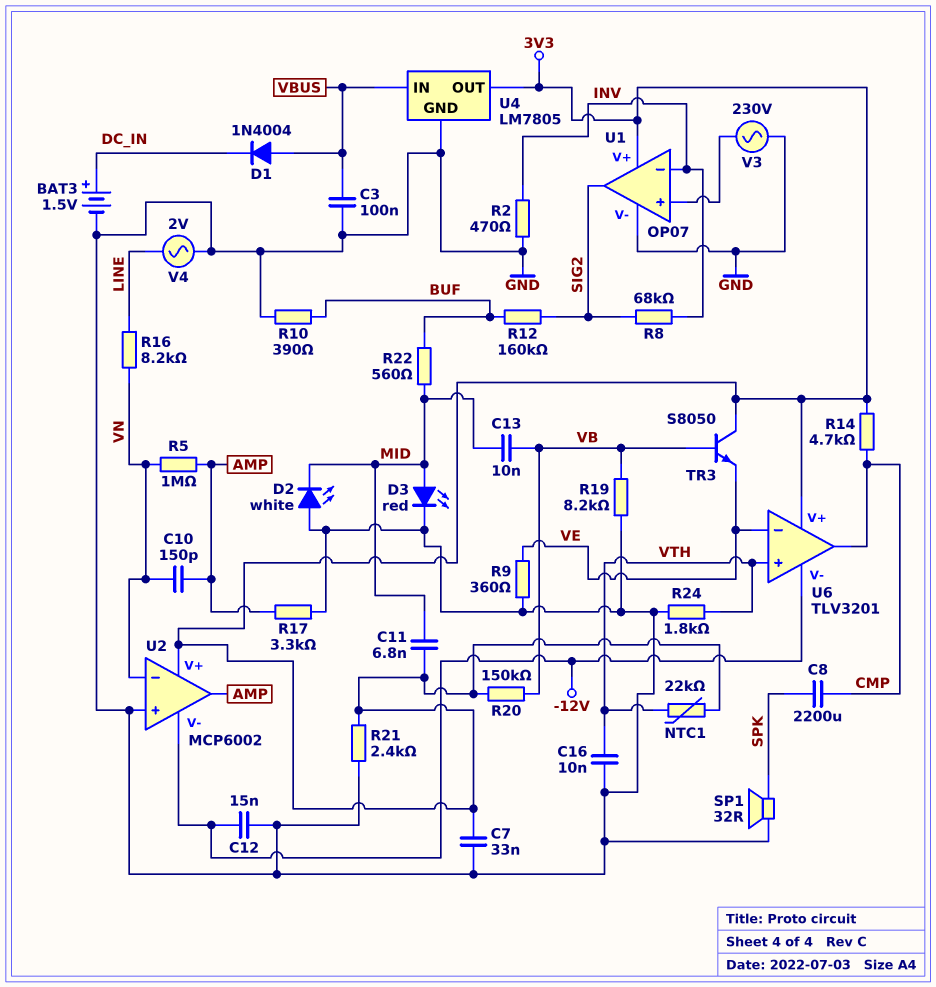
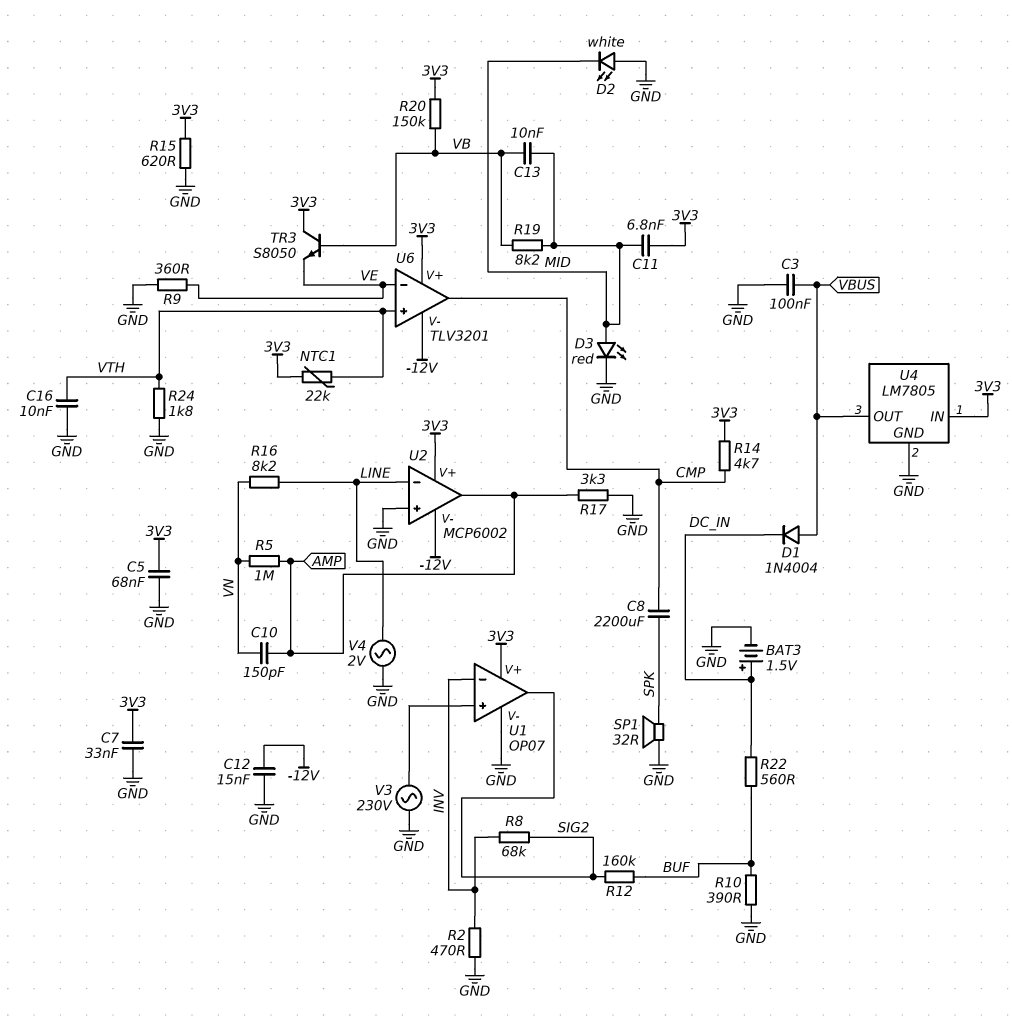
C5: none -> 68nF (3V3, GND)
R15: none -> 620 (3V3, GND)
R19: 8.2k (GND, VB) -> 8.2k (MID, VB)
R21: 2.4k (3V3, GND) -> none
R22: 560 (BUF, MID) -> 560 (BUF, DC_IN)
U2 pin in-: VN -> LINE
U4 pin IN: VBUS -> 3V3
U4 pin OUT: 3V3 -> VBUS

